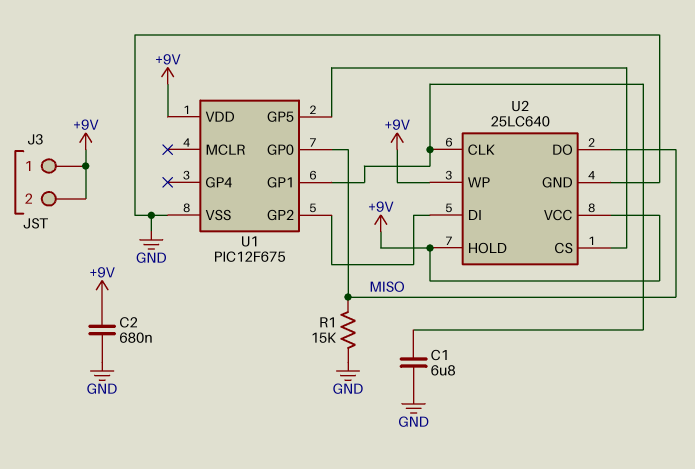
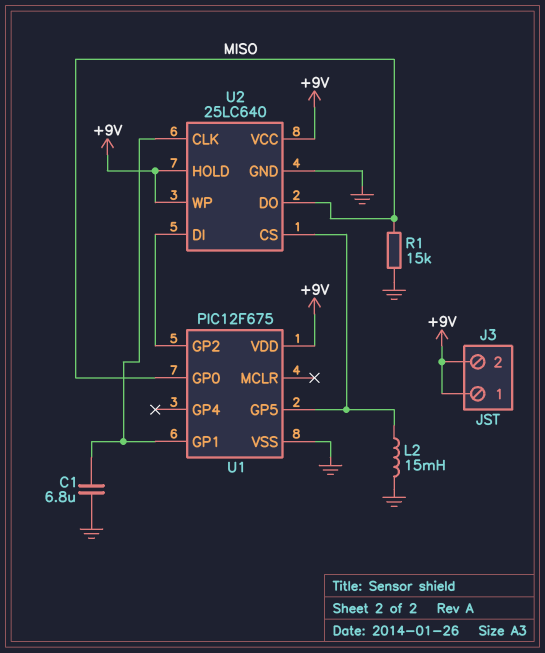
C2: 680nF (+9V, GND) -> none
L2: none -> 15mH (GND, U1/GP5)

